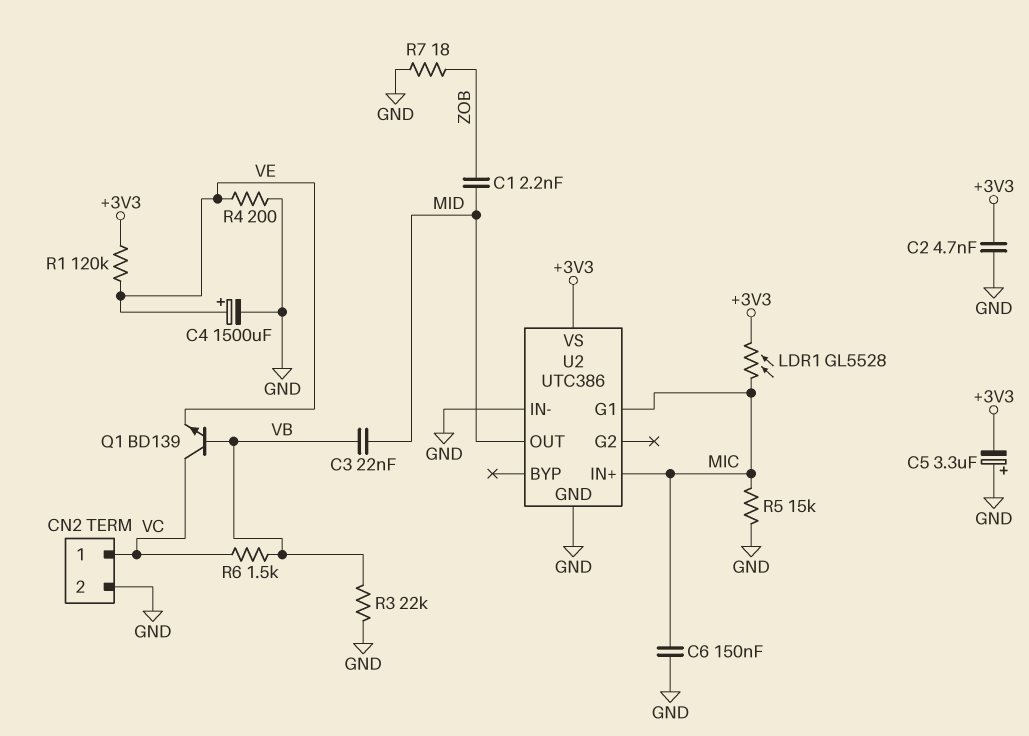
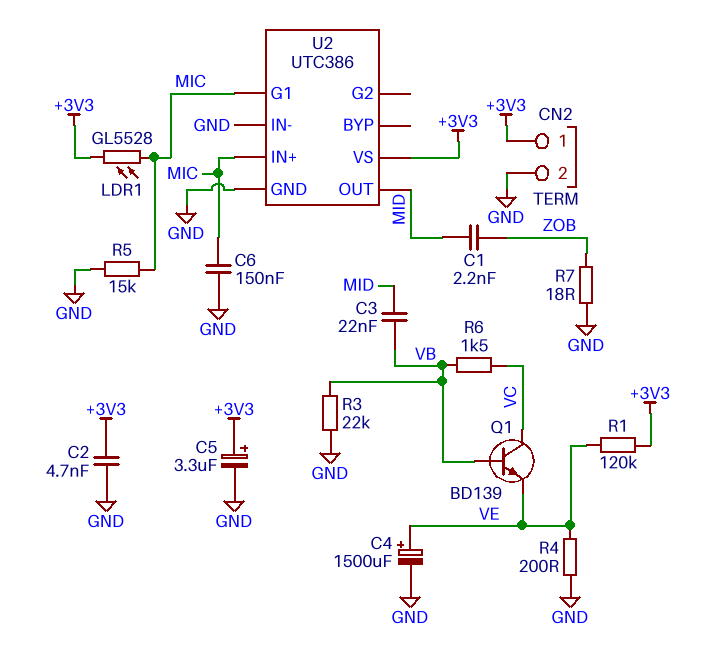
C5: 3.3uF (plus GND, minus +3V3) -> 3.3uF (plus +3V3, minus GND)
CN2 pin 1: VC -> +3V3

